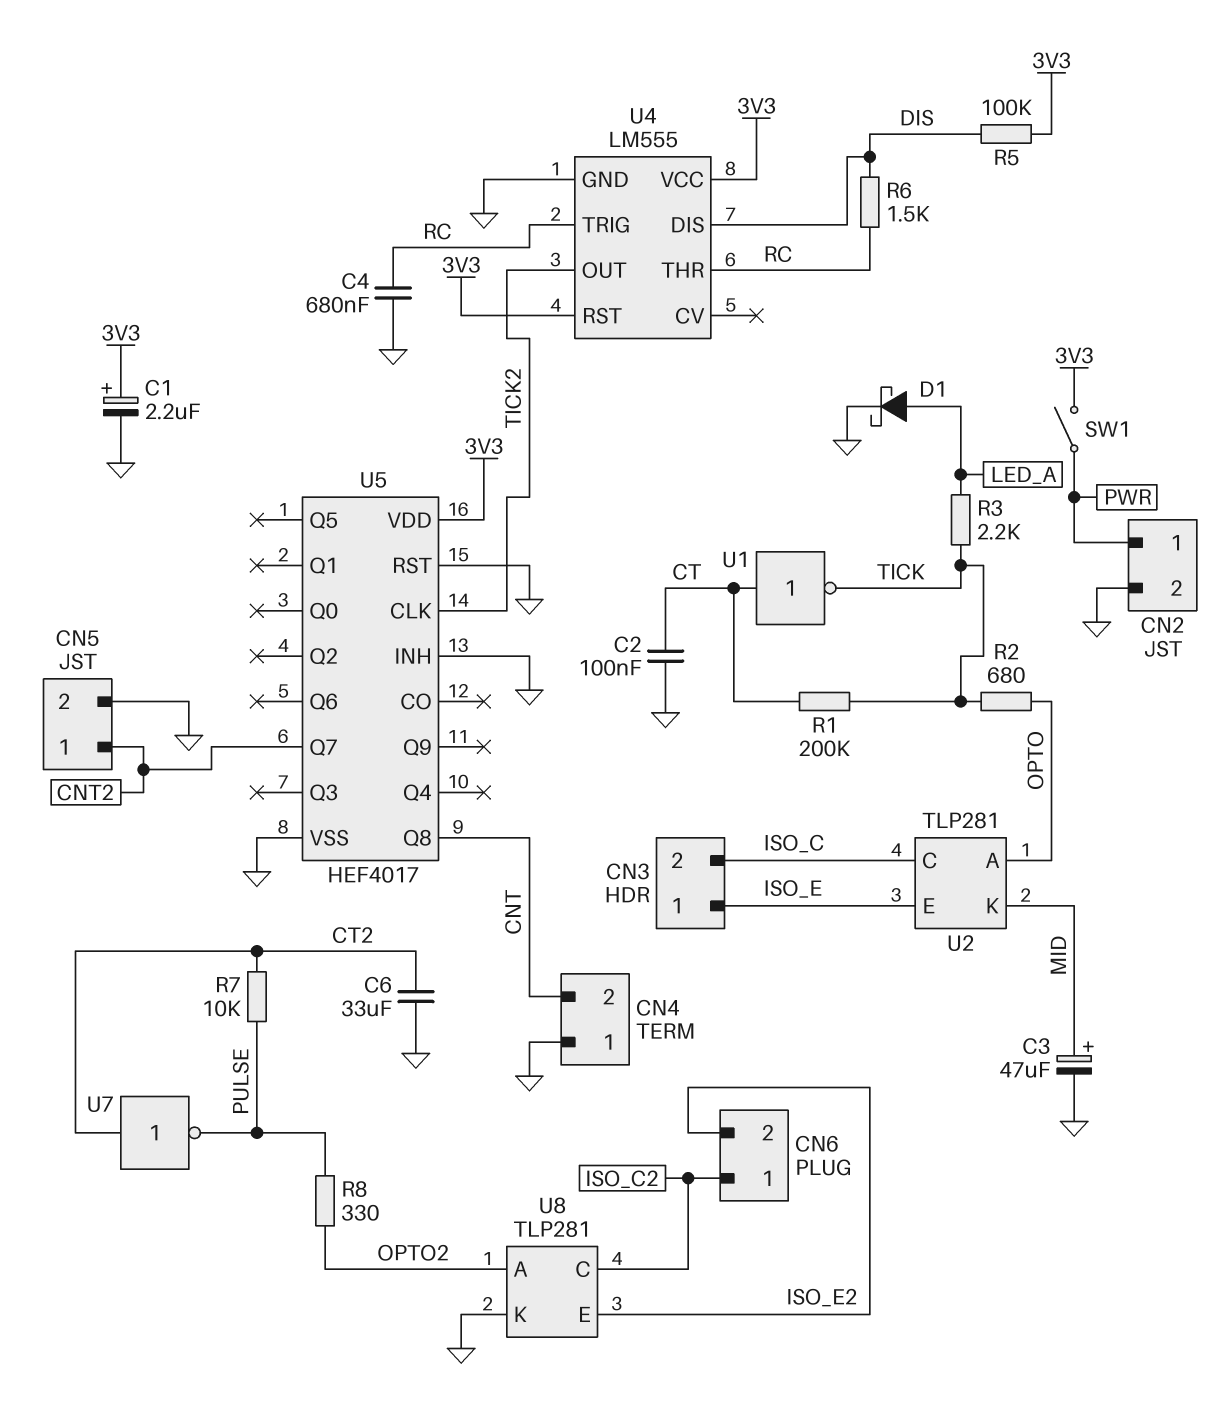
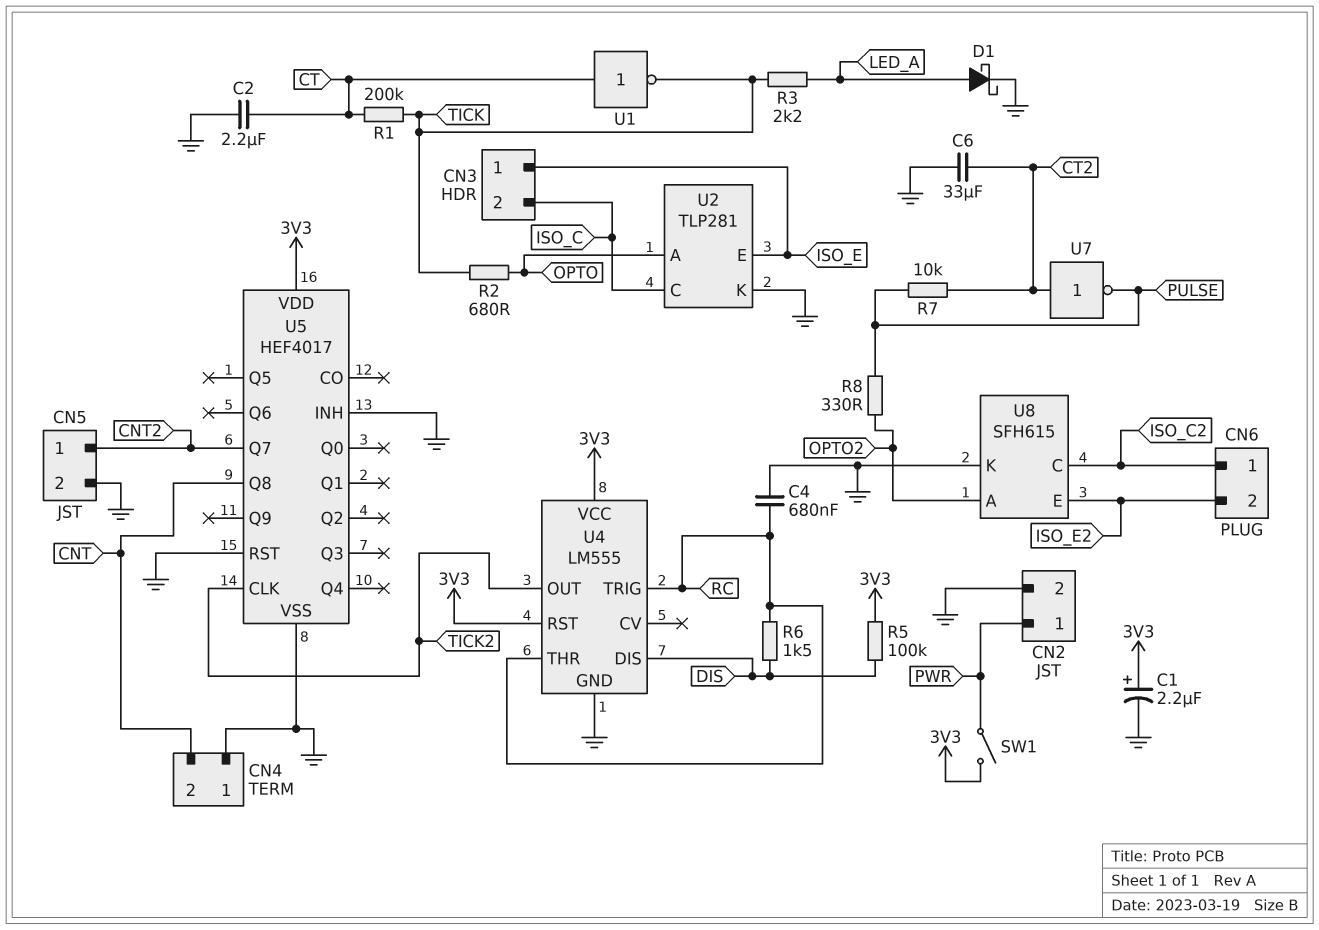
C2: 100nF (CT, GND) -> 2.2uF (CT, GND)
C3: 47uF (plus MID, minus GND) -> none
U2 pin K: MID -> GND
U8: TLP281 -> SFH615

